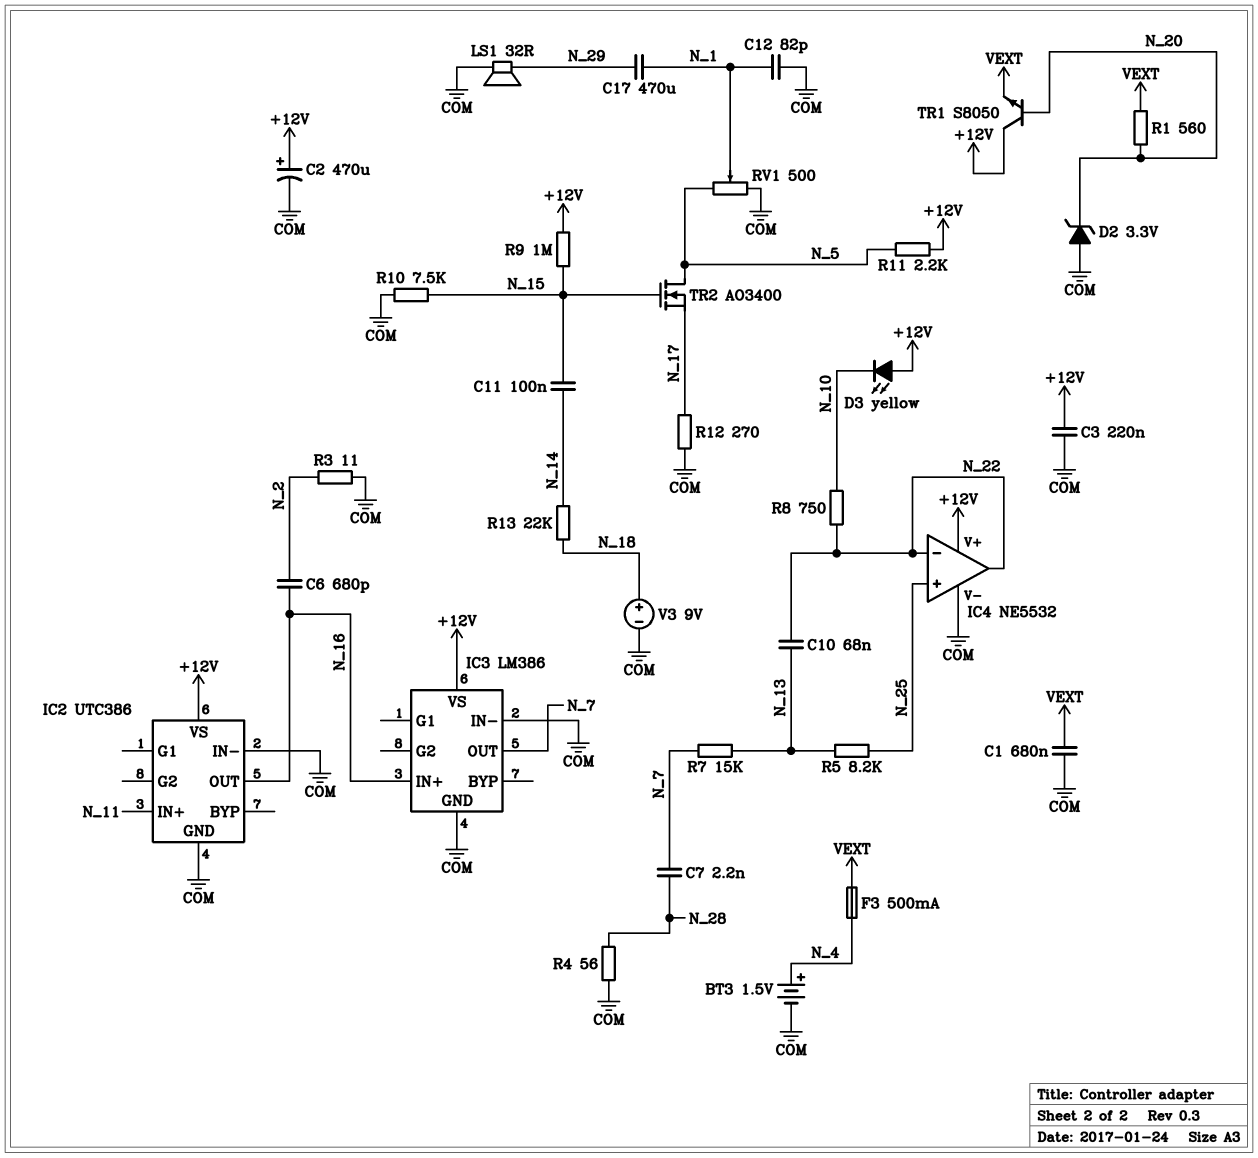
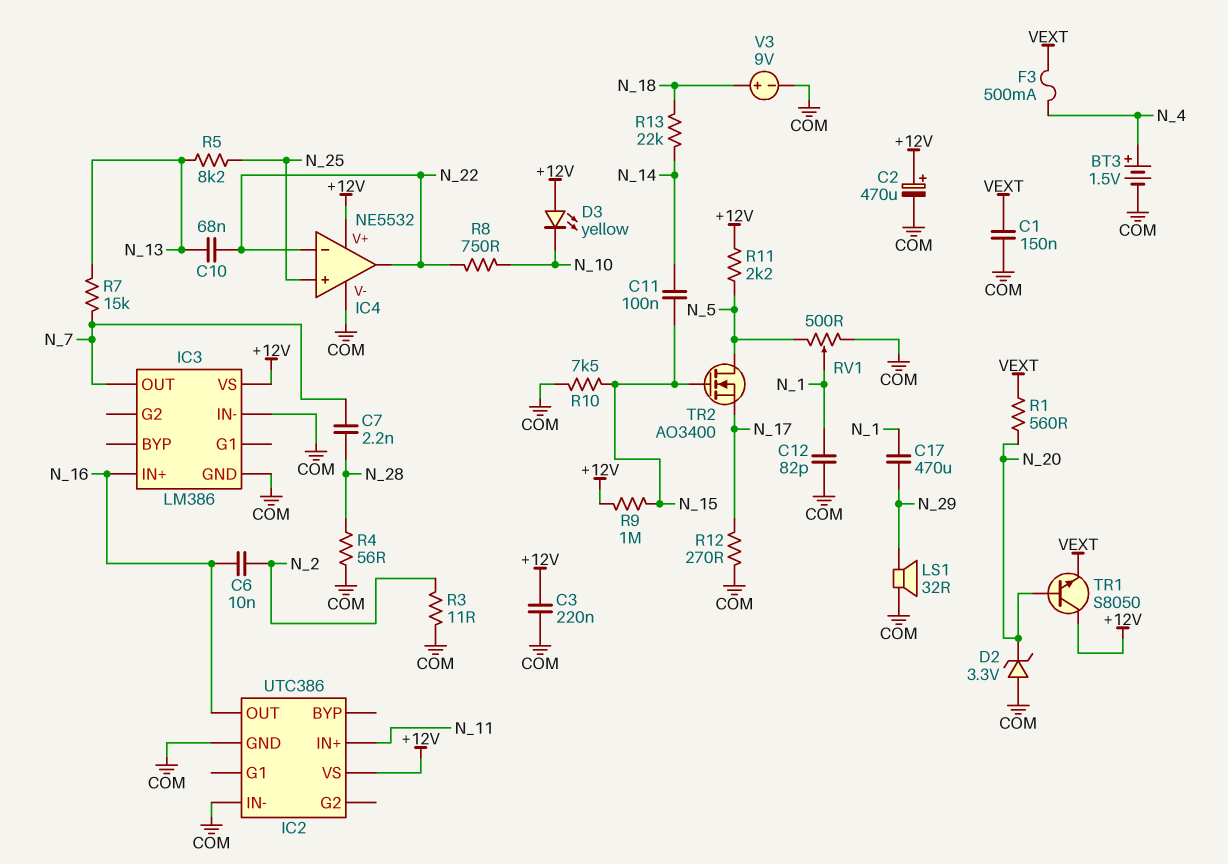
C1: 680nF (COM, VEXT) -> 150nF (COM, VEXT)
C6: 680pF (N_2, N_16) -> 10nF (N_2, N_16)

